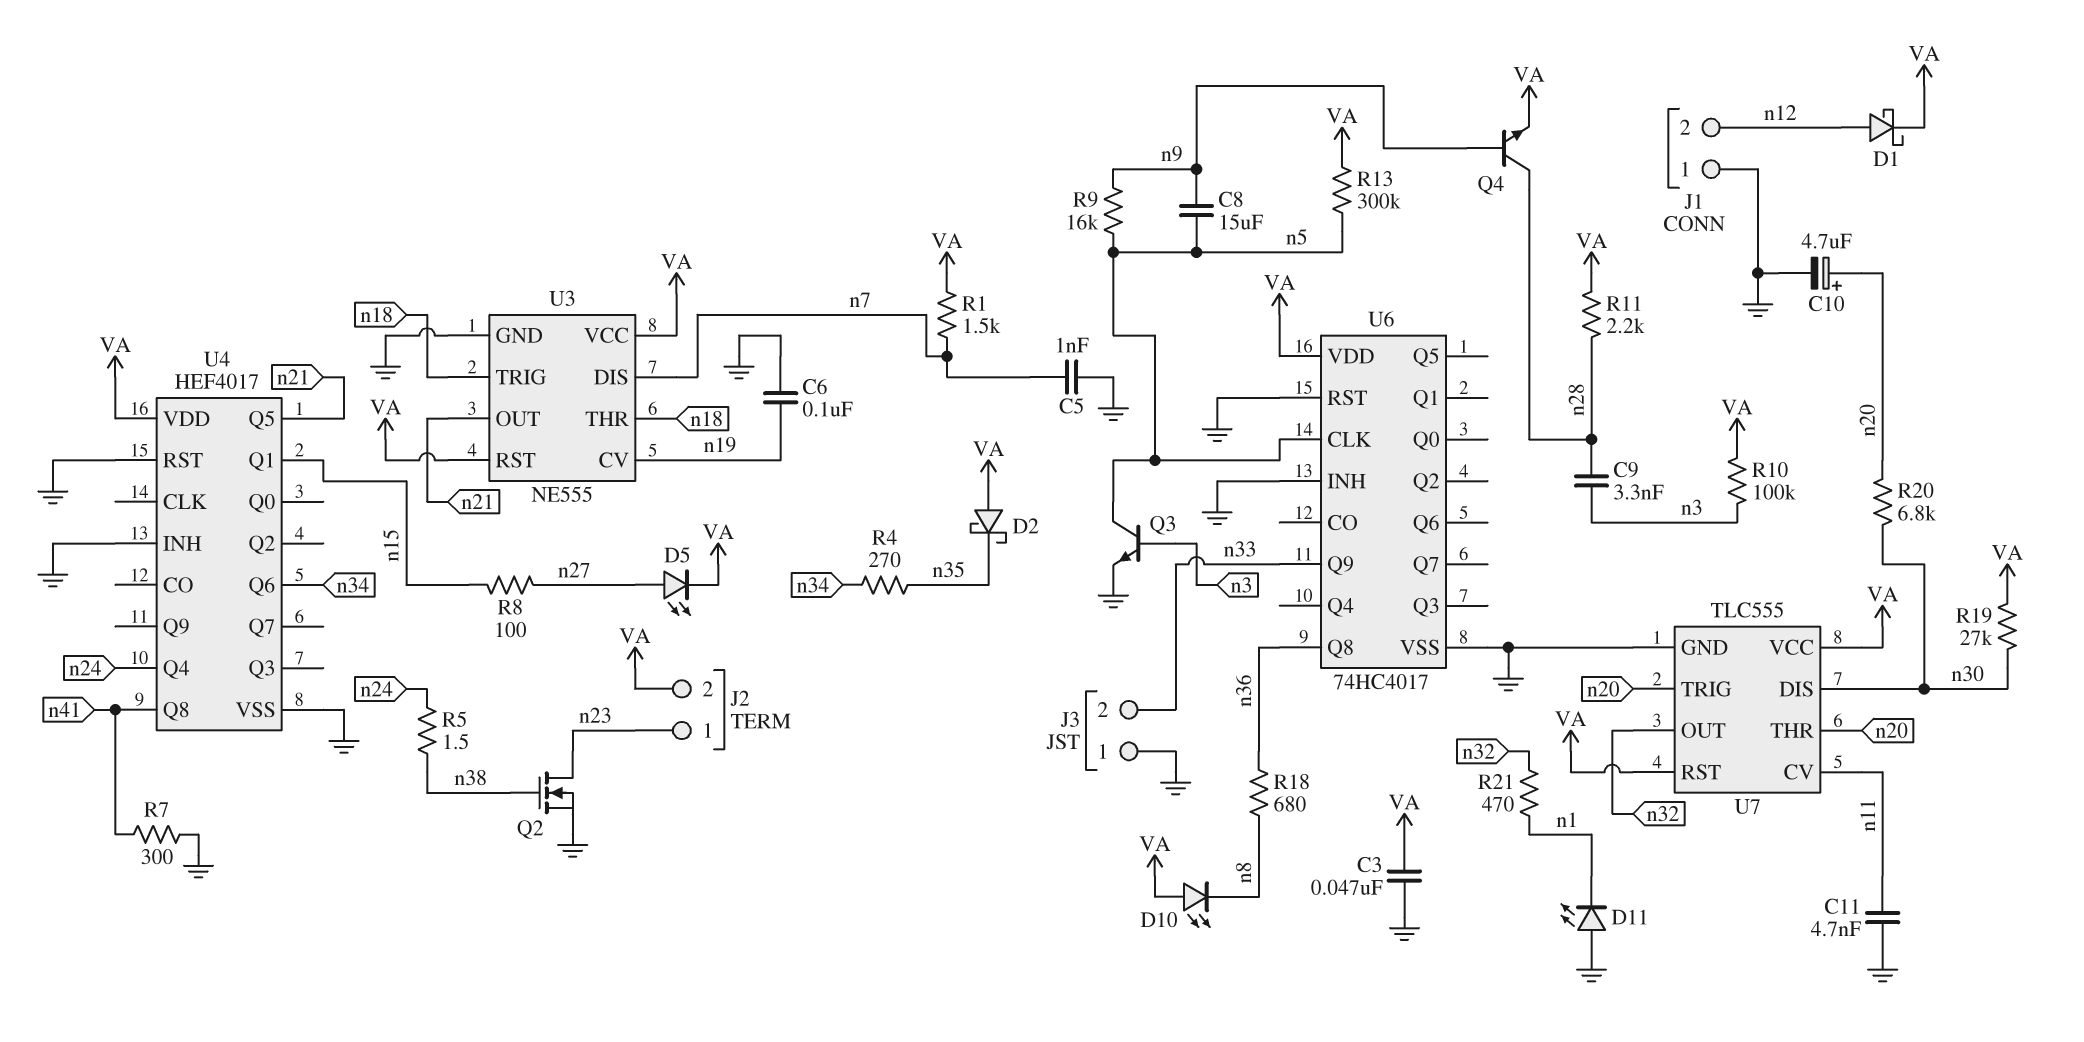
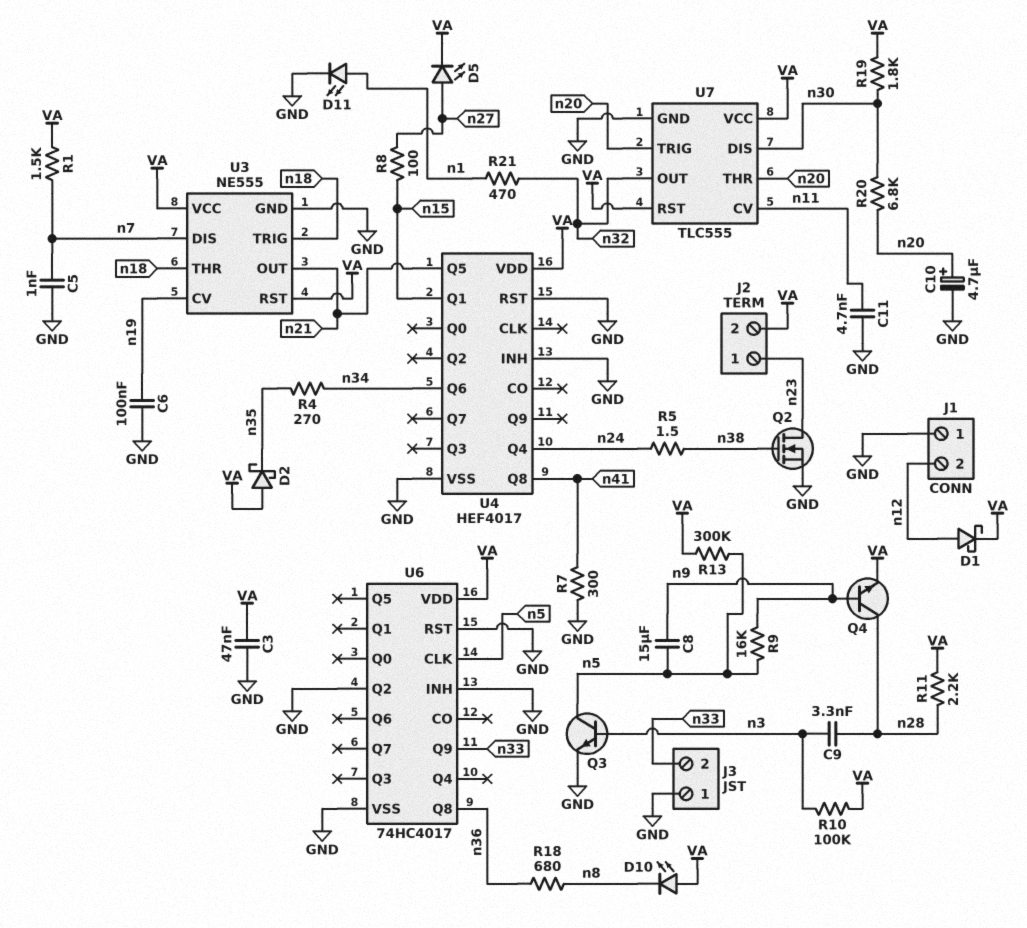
D11: LED (A GND, K n1) -> LED (A n1, K GND)
R19: 27k (VA, n30) -> 1.8k (VA, n30)
U6 pin Q2: none -> GND

